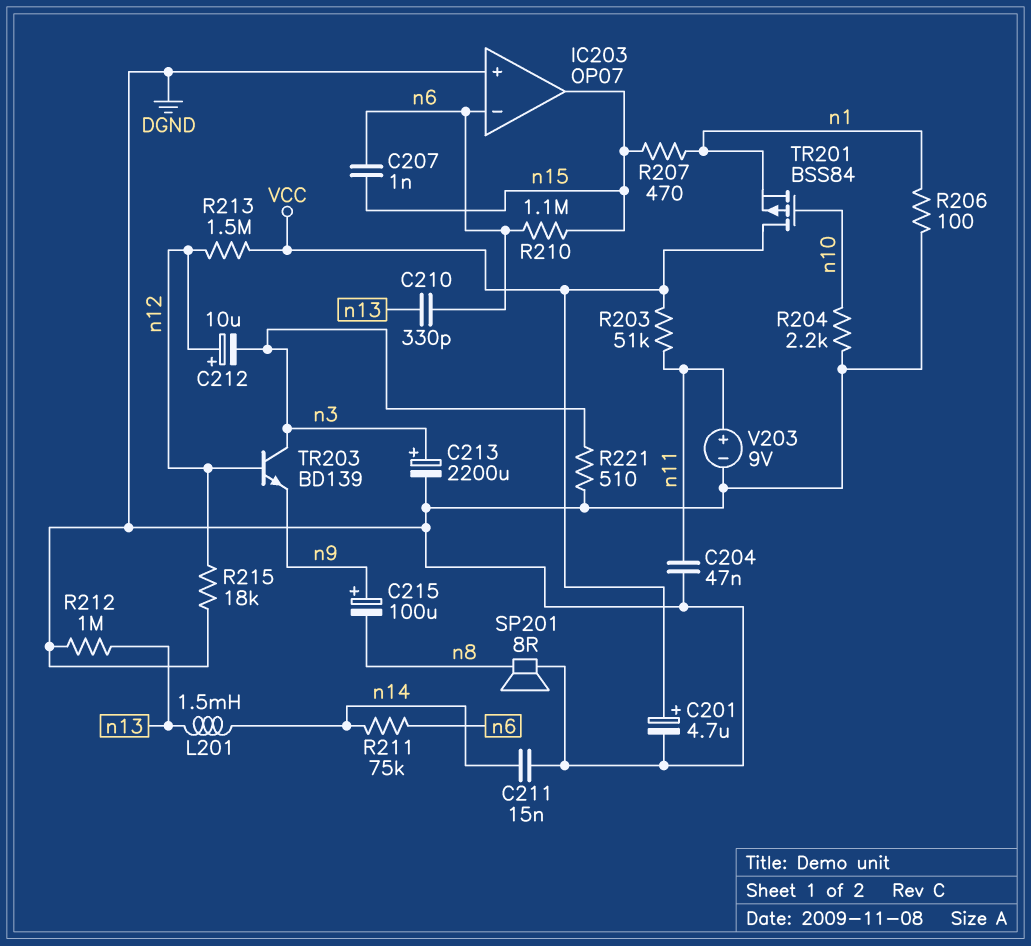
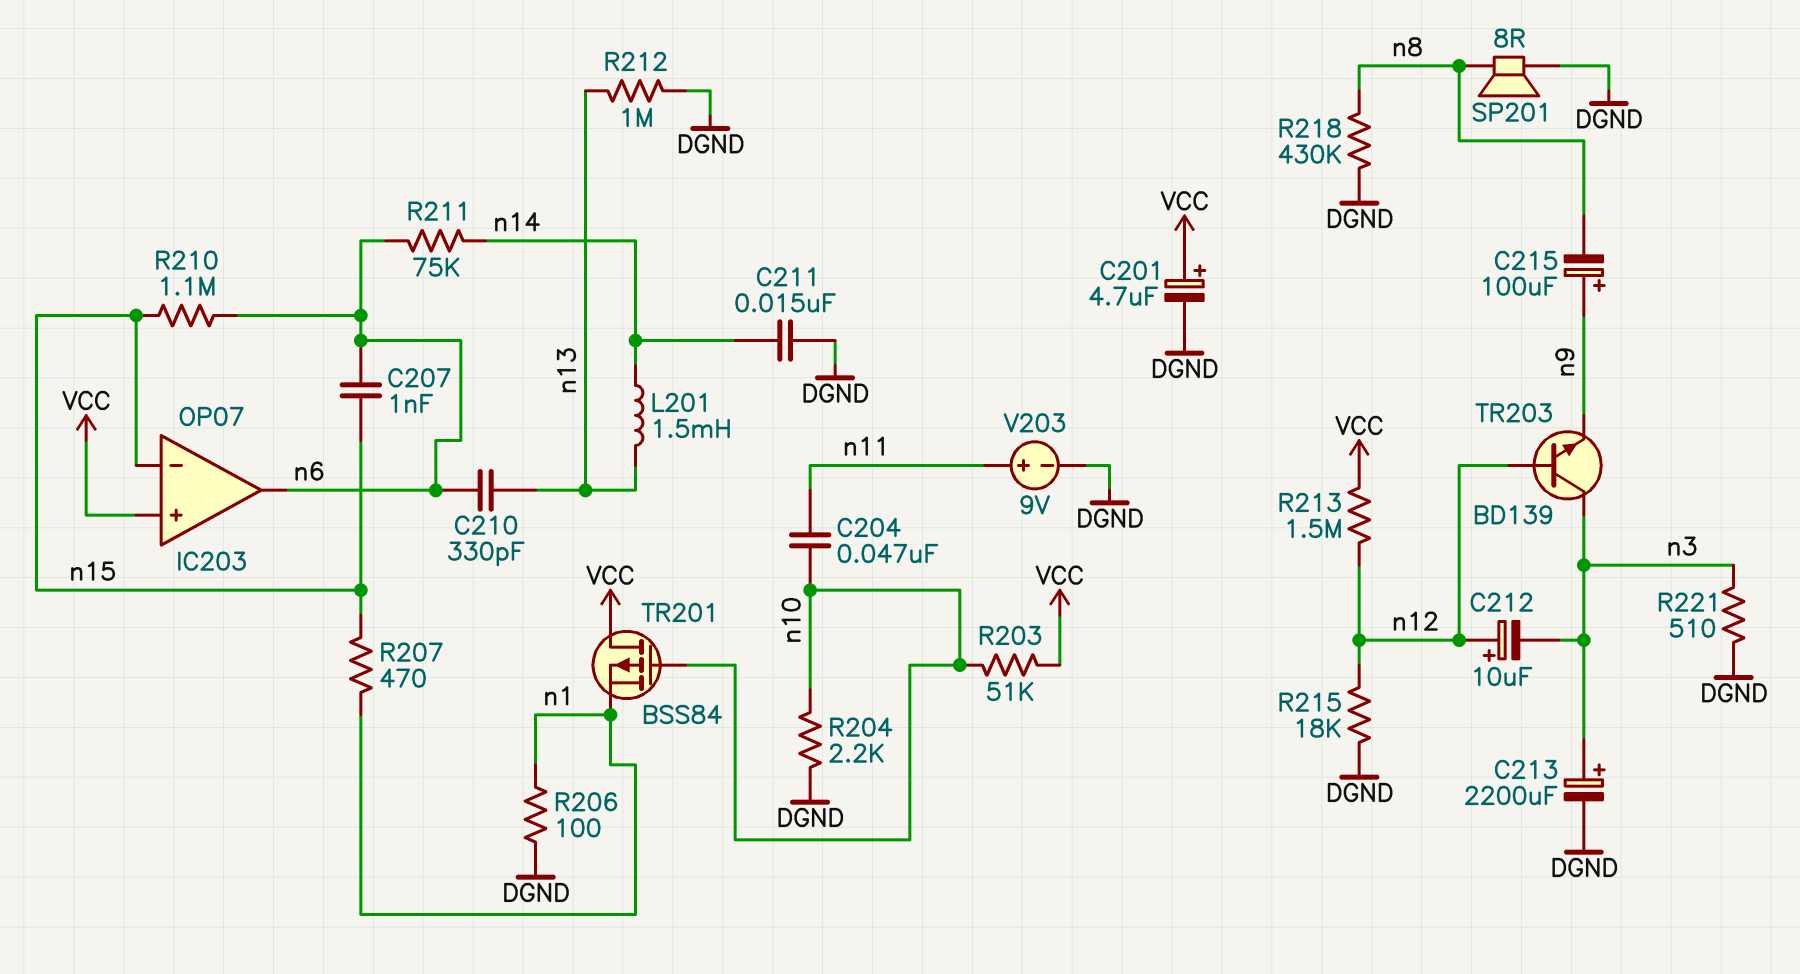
C204: 47nF (DGND, n11) -> 47nF (n10, n11)
IC203 pin in+: DGND -> VCC
IC203 pin in-: n6 -> n15
IC203 pin out: n15 -> n6
R203: 51k (VCC, n11) -> 51k (VCC, n10)
R218: none -> 430k (DGND, n8)

